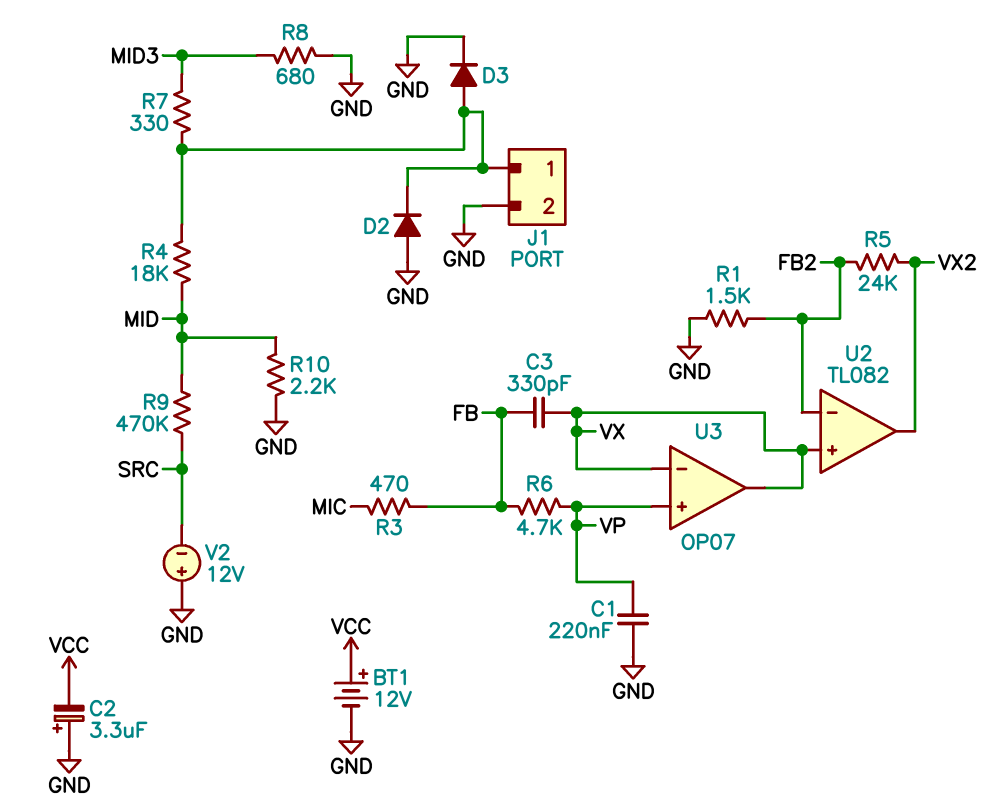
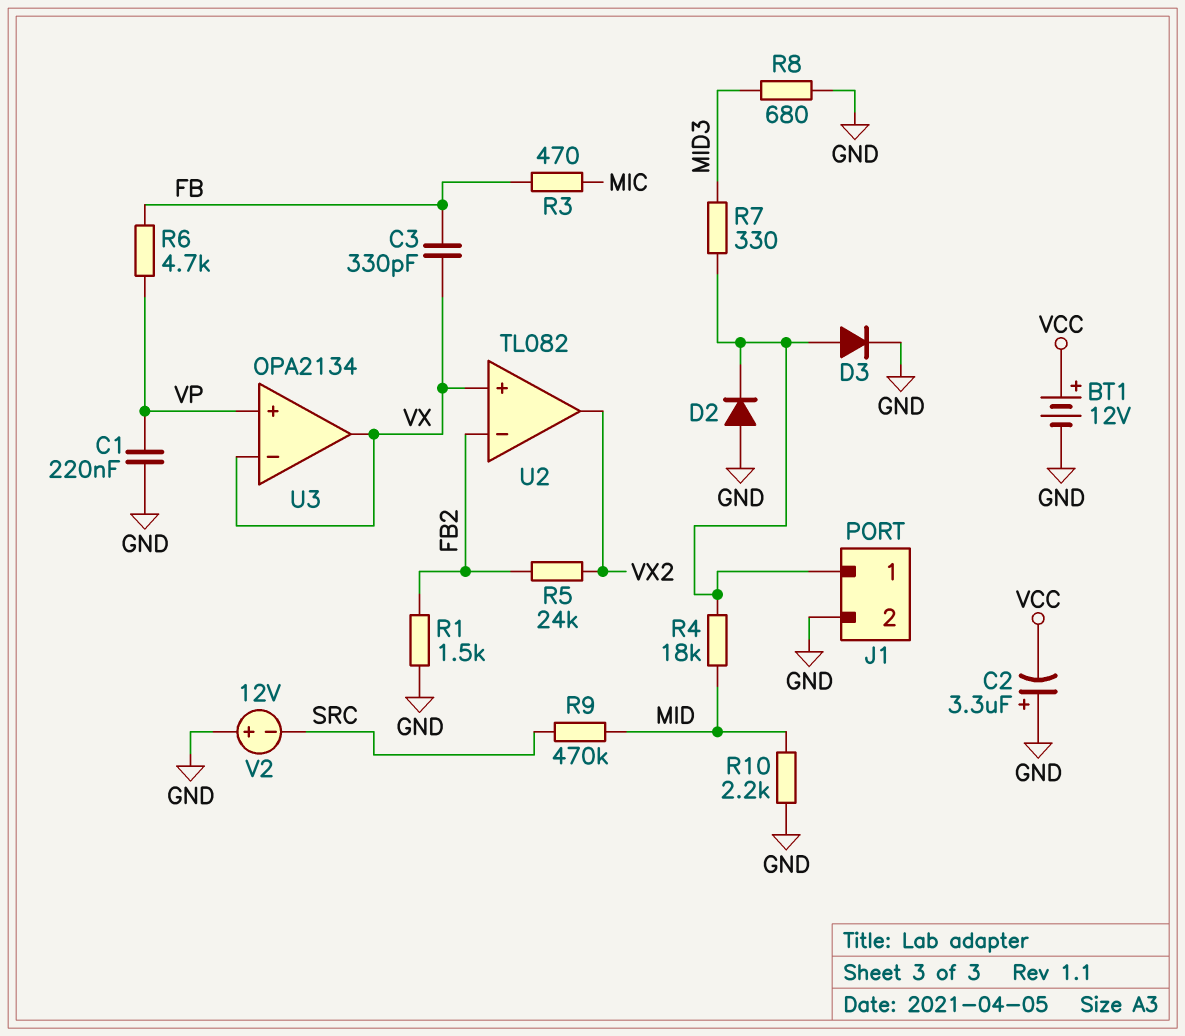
U3: OP07 -> OPA2134

